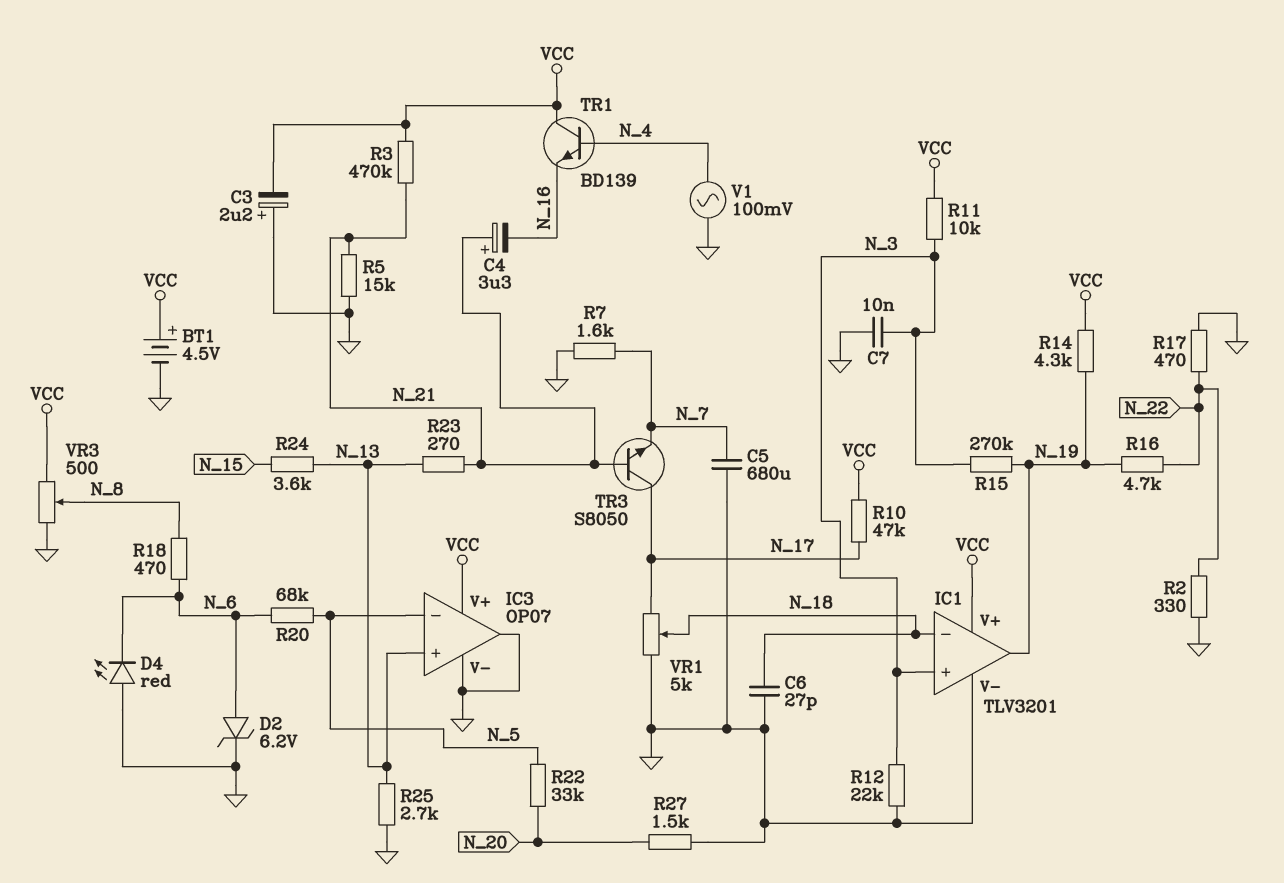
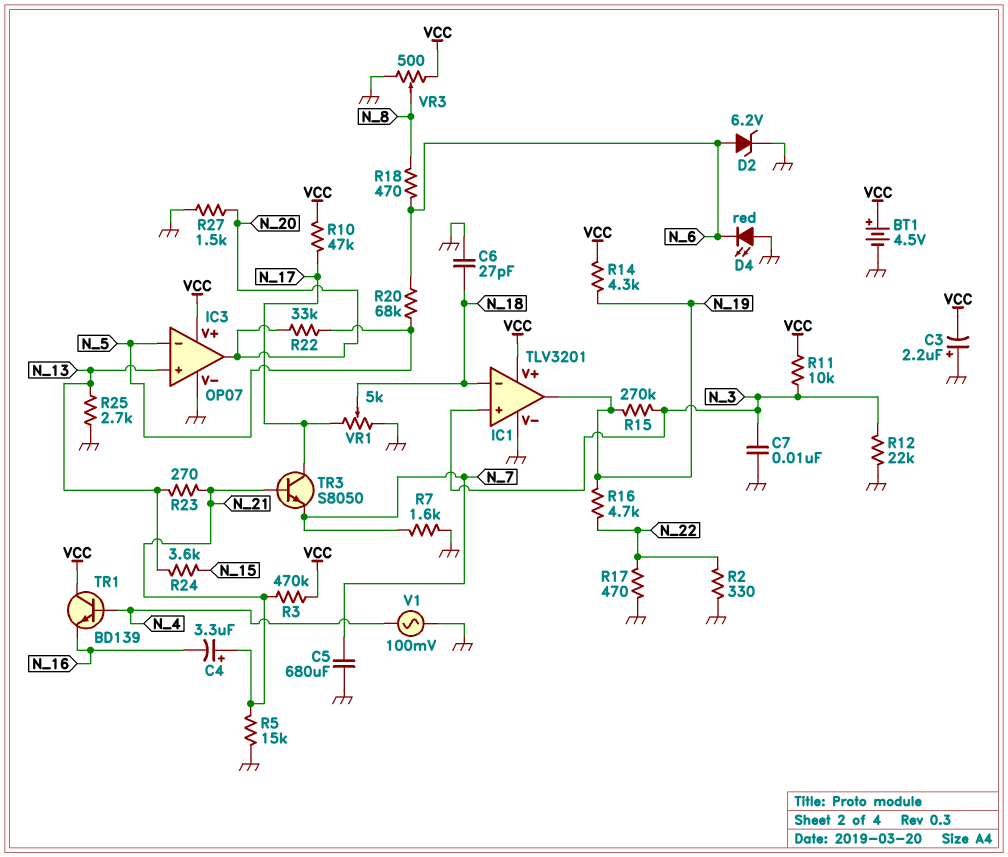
IC3 pin out: GND -> N_20

